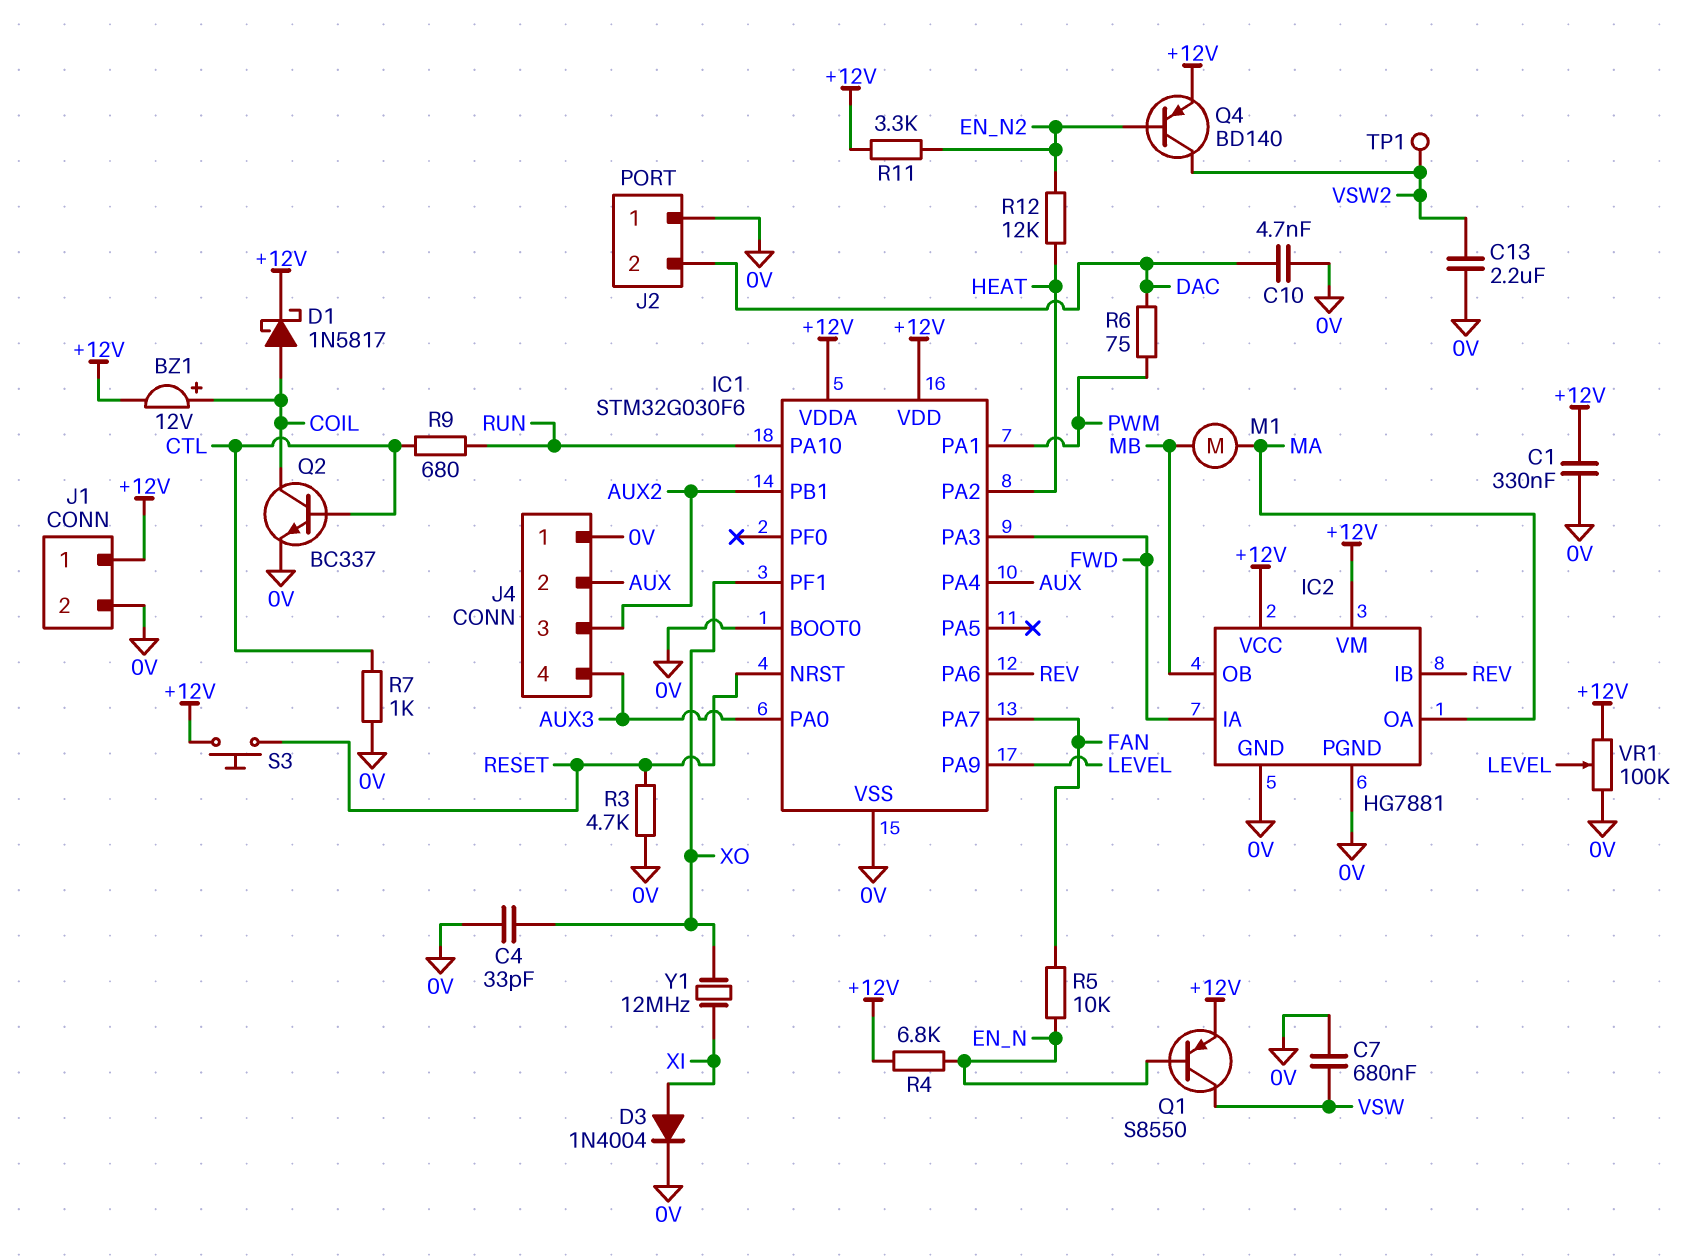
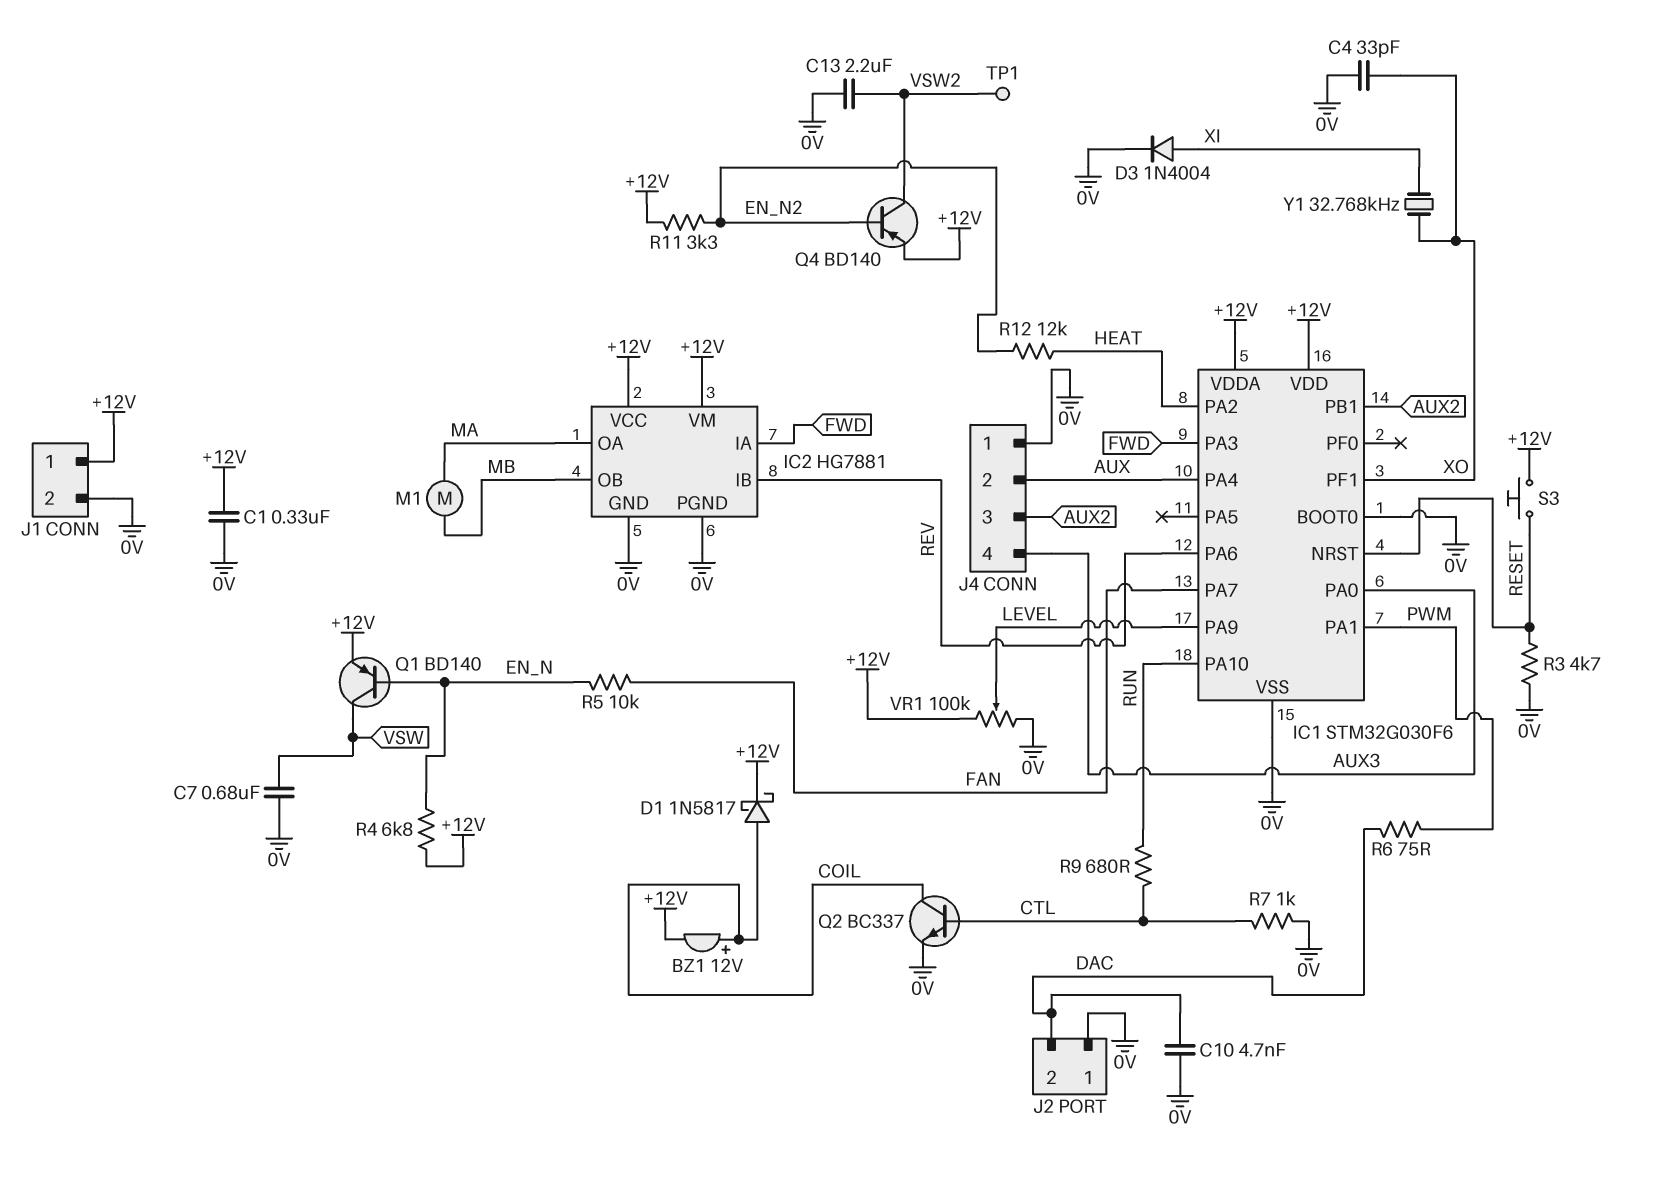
Q1: PNP S8550 (B EN_N, C VSW, E +12V) -> PNP BD140 (B EN_N, C VSW, E +12V)
Y1: 12MHz (XI, XO) -> 32.768kHz (XI, XO)

